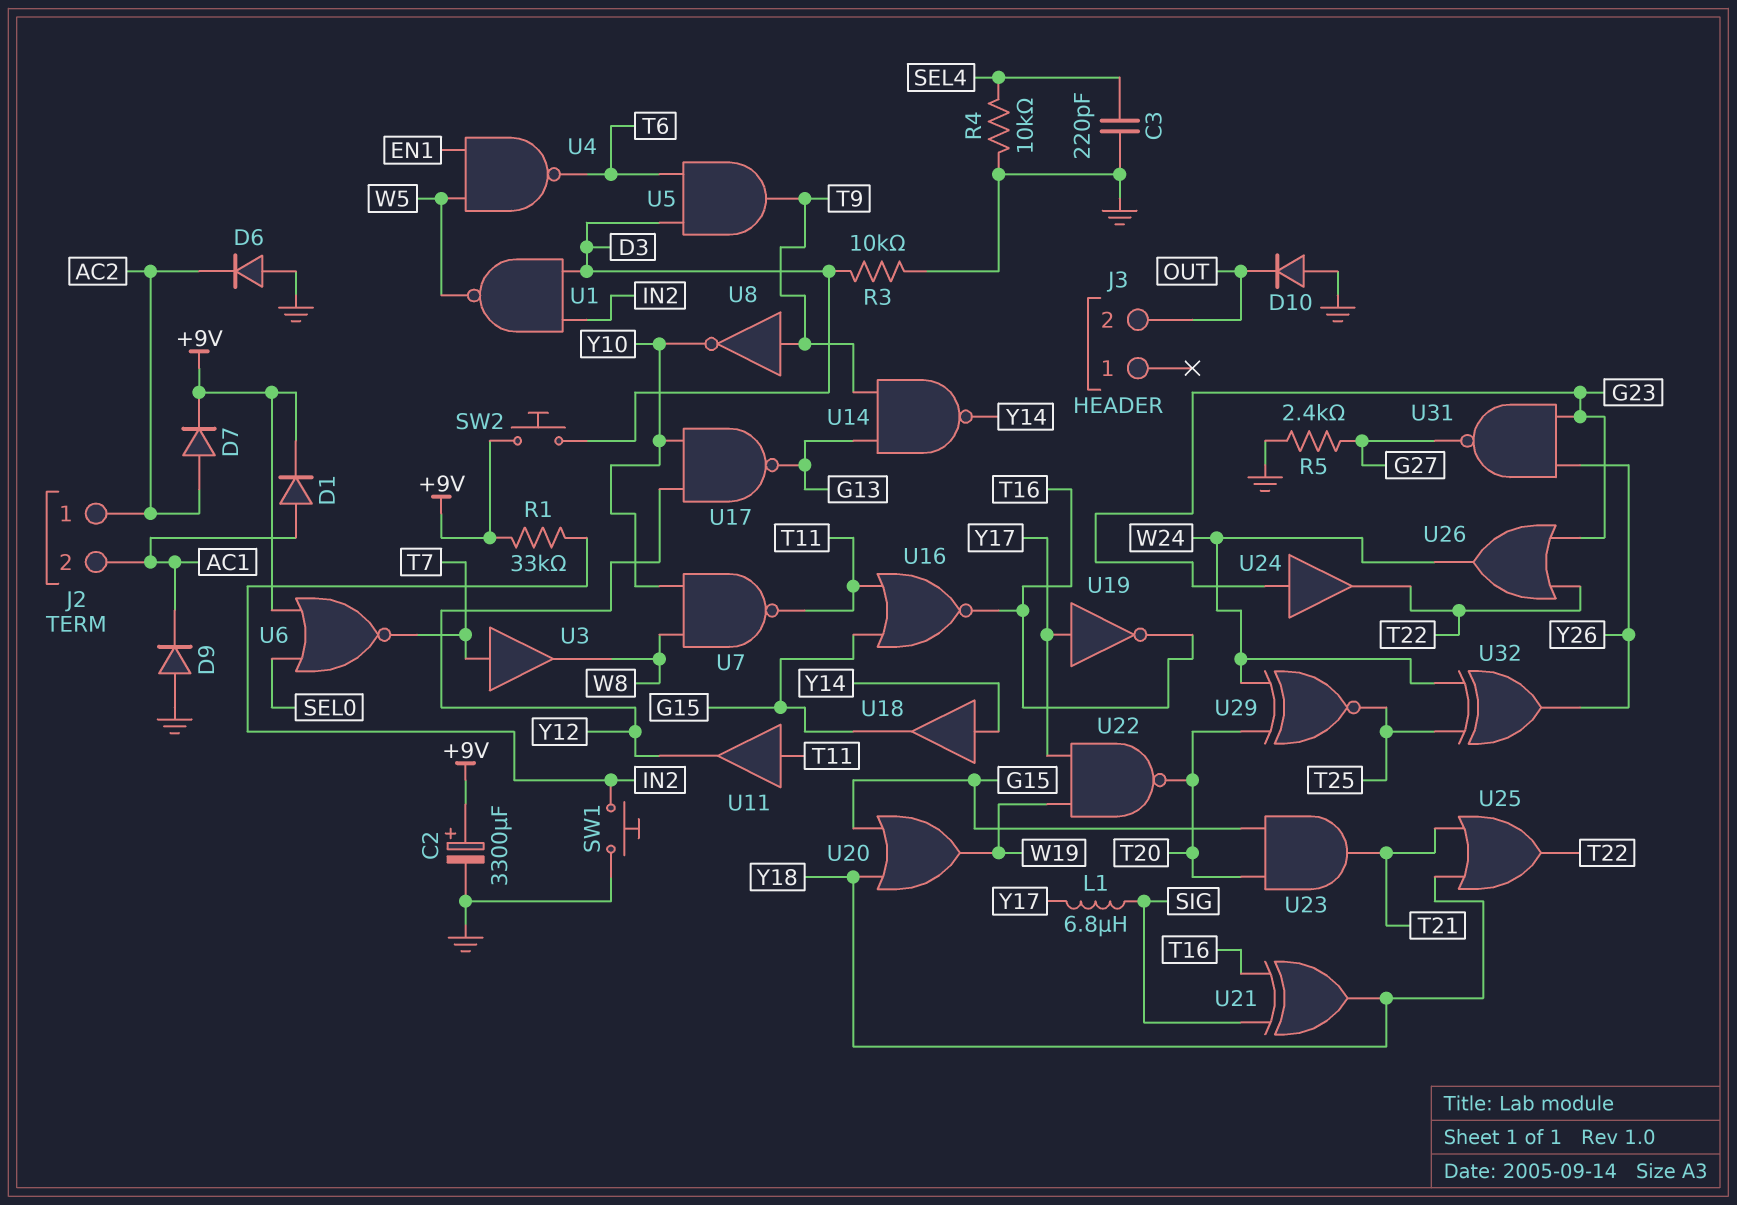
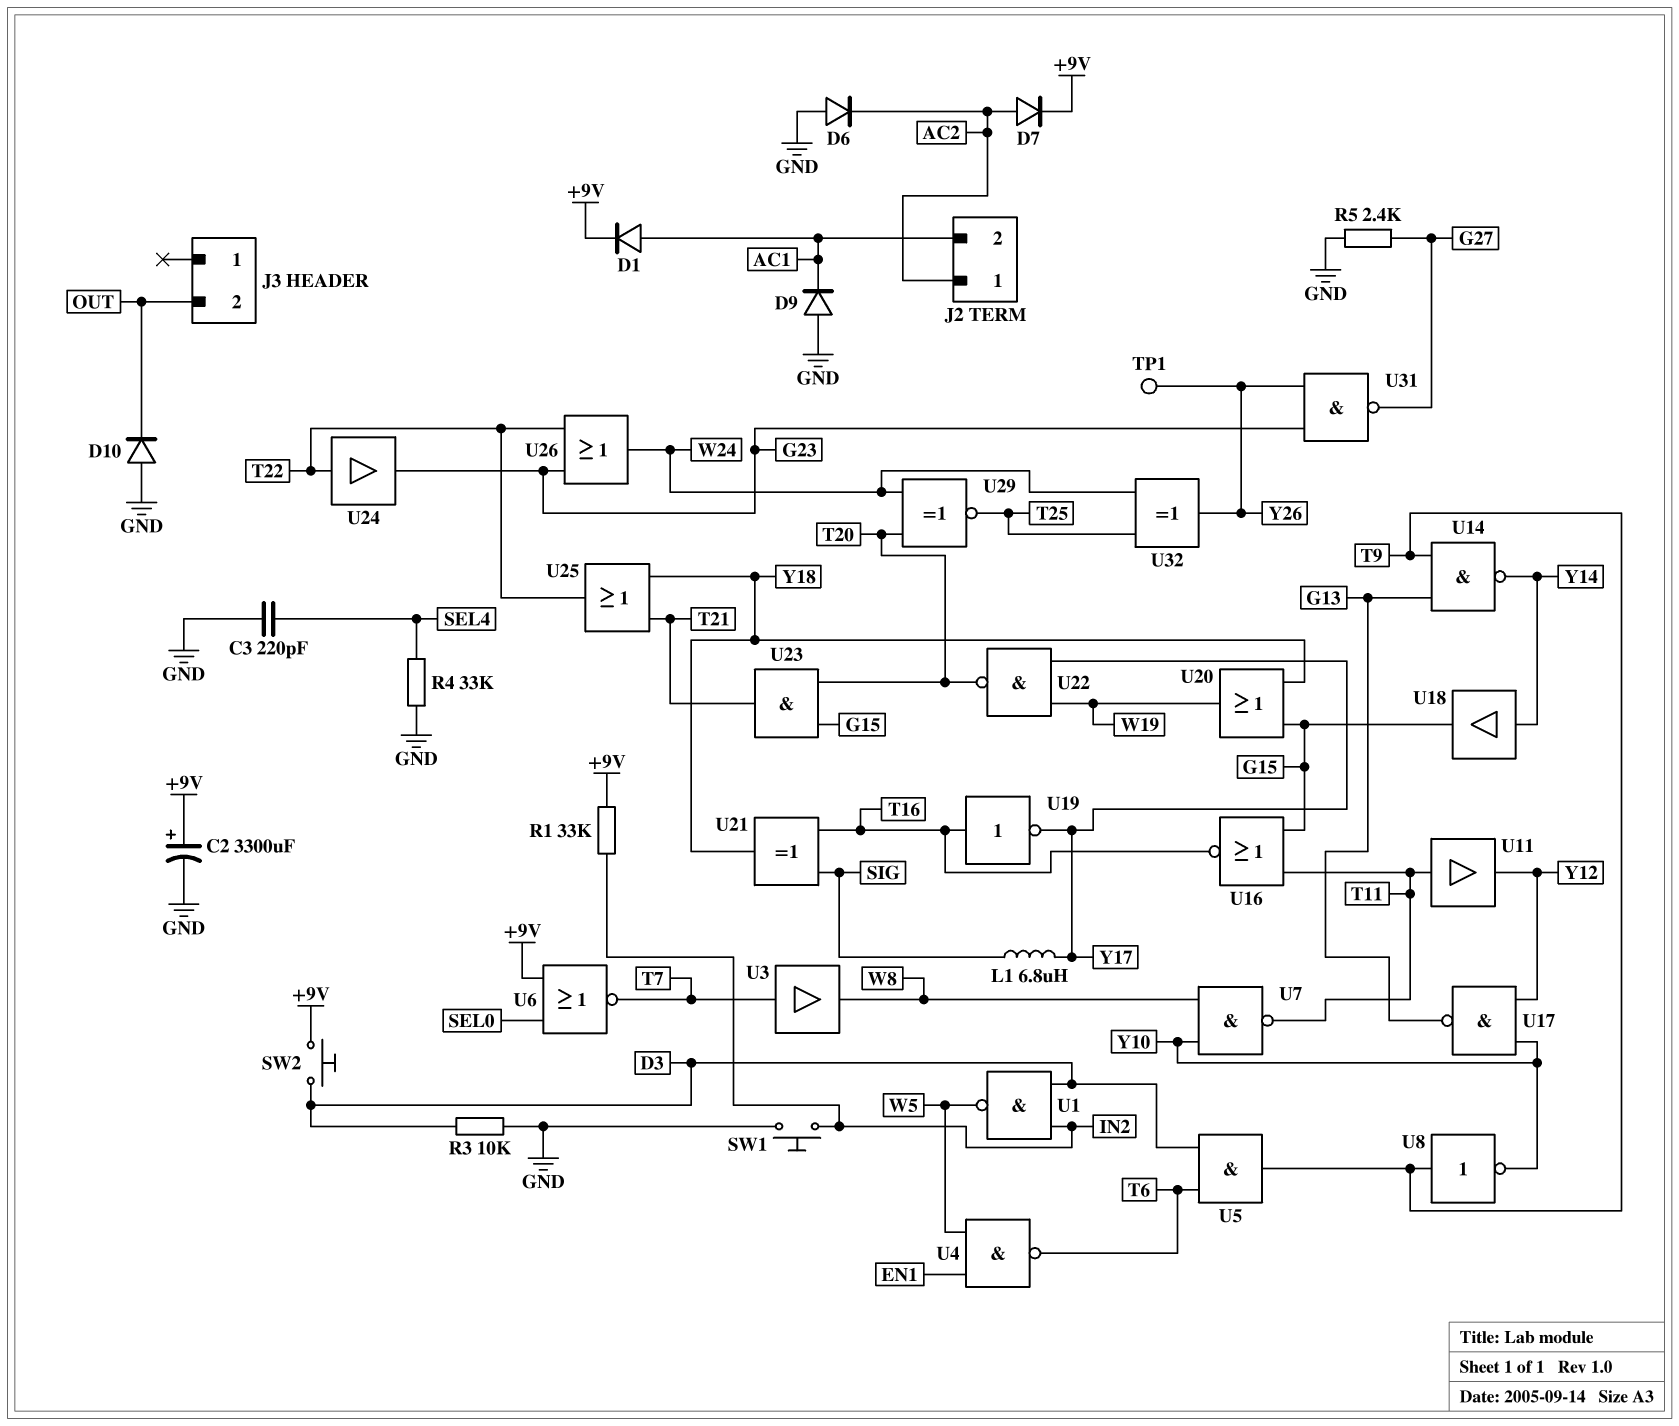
R4: 10k (GND, SEL4) -> 33k (GND, SEL4)
TP1: none -> test point (Y26)
U19: NOT (in Y17, out T16) -> NOT (in T16, out Y17)
U24: buffer (in G23, out T22) -> buffer (in T22, out G23)

